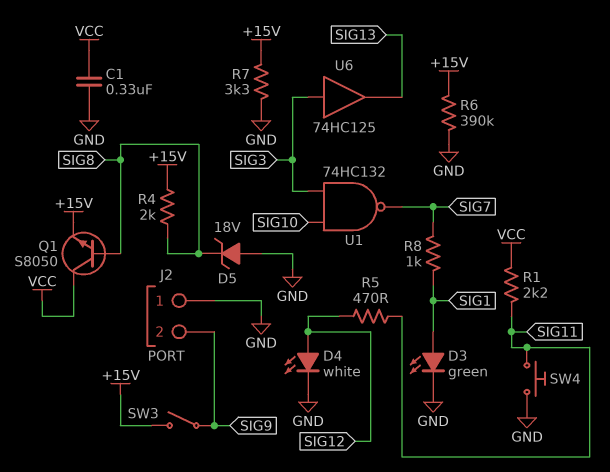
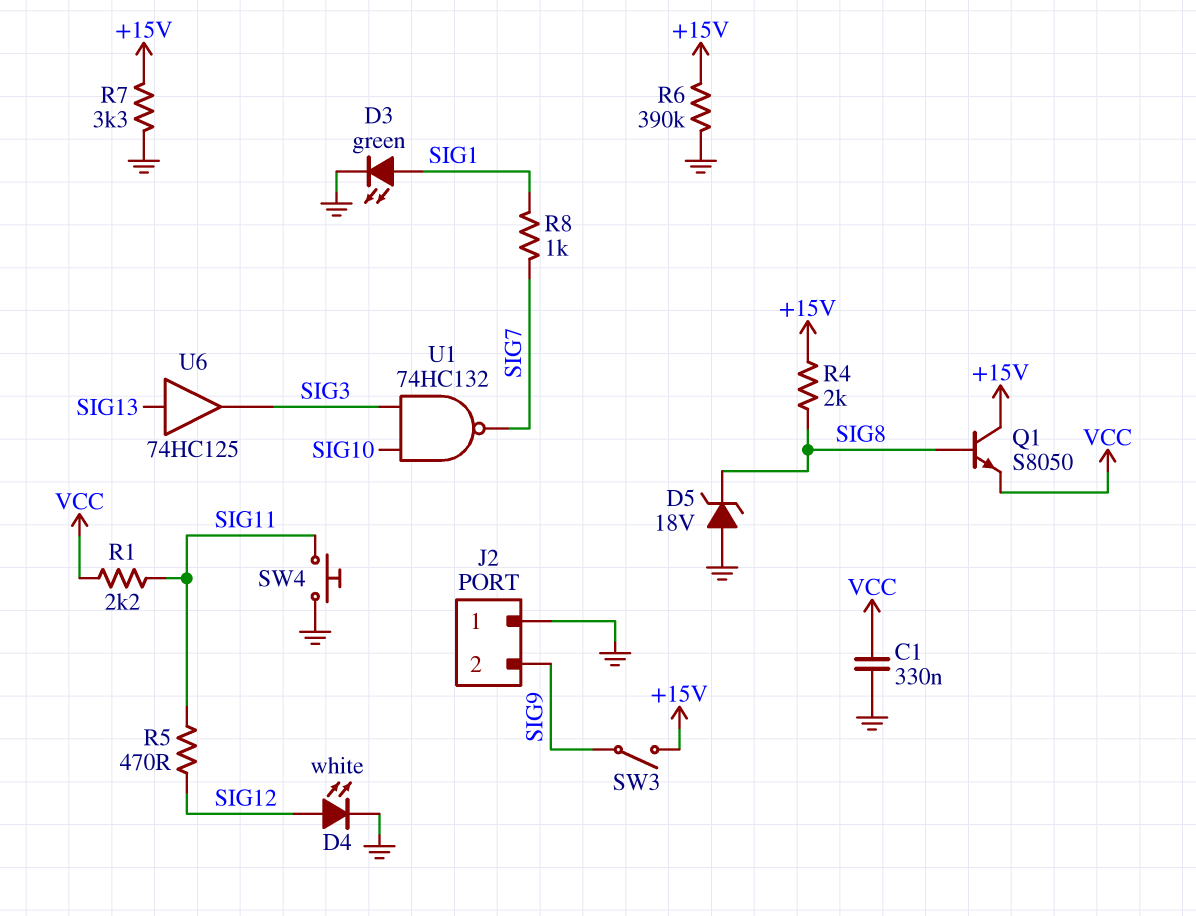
Q1: NPN S8050 (B SIG8, C VCC, E +15V) -> NPN S8050 (B SIG8, C +15V, E VCC)
U6: buffer 74HC125 (in SIG3, out SIG13) -> buffer 74HC125 (in SIG13, out SIG3)

